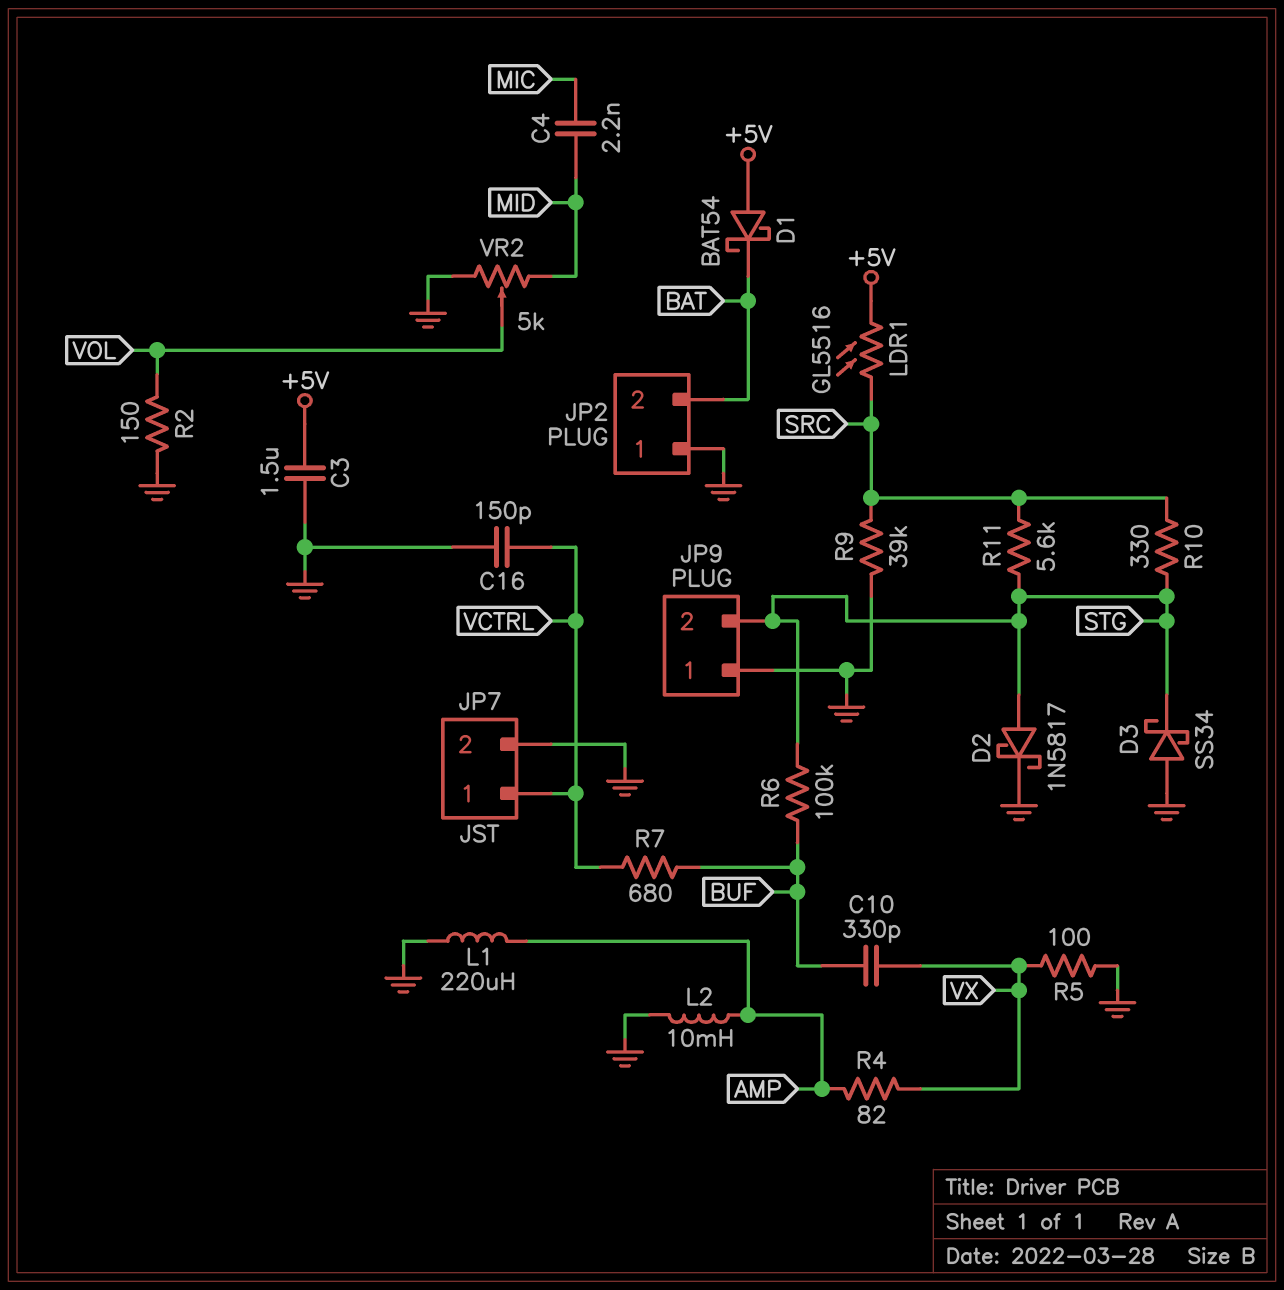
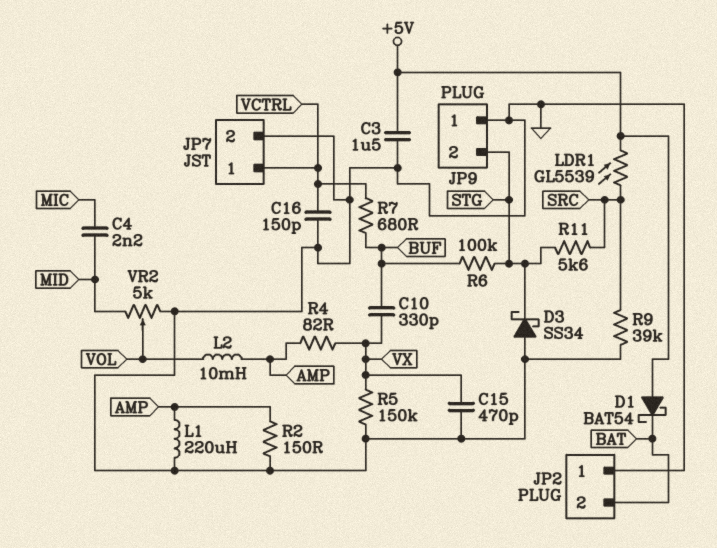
C15: none -> 470pF (GND, VX)
D2: schottky 1N5817 (A STG, K GND) -> none
L2: 10mH (AMP, GND) -> 10mH (AMP, VOL)
LDR1: GL5516 (+5V, SRC) -> GL5539 (+5V, SRC)
R2: 150 (GND, VOL) -> 150 (AMP, GND)
R5: 100 (GND, VX) -> 150k (GND, VX)
R10: 330 (SRC, STG) -> none

